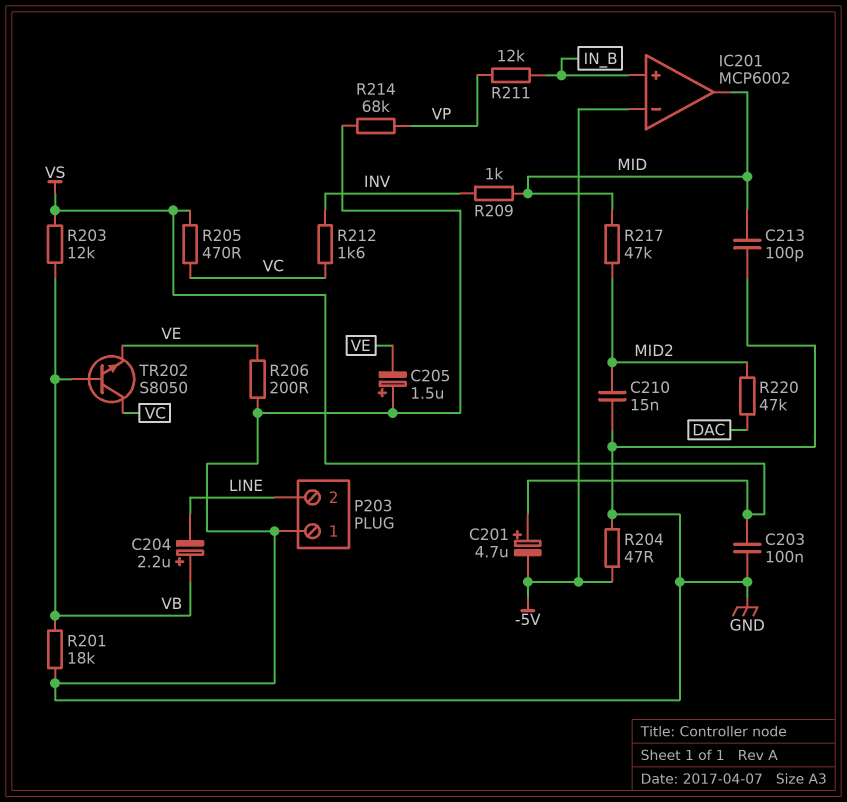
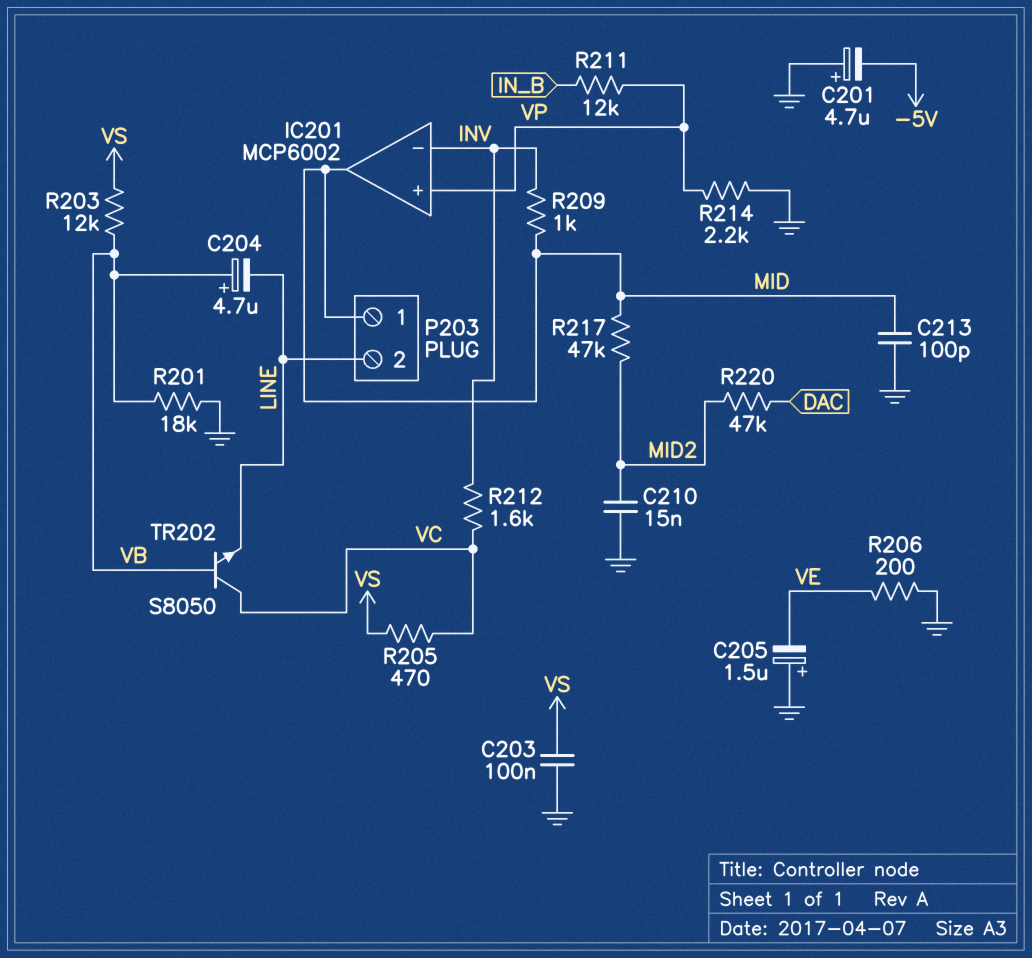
C201: 4.7uF (plus VS, minus -5V) -> 4.7uF (plus GND, minus -5V)
C204: 2.2uF (plus VB, minus LINE) -> 4.7uF (plus VB, minus LINE)
IC201 pin in+: IN_B -> VP
IC201 pin in-: -5V -> INV
P203 pin 1: GND -> MID
R204: 47 (-5V, GND) -> none
R214: 68k (GND, VP) -> 2.2k (GND, VP)
TR202: NPN S8050 (B VB, C VC, E VE) -> NPN S8050 (B VB, C VC, E LINE)

